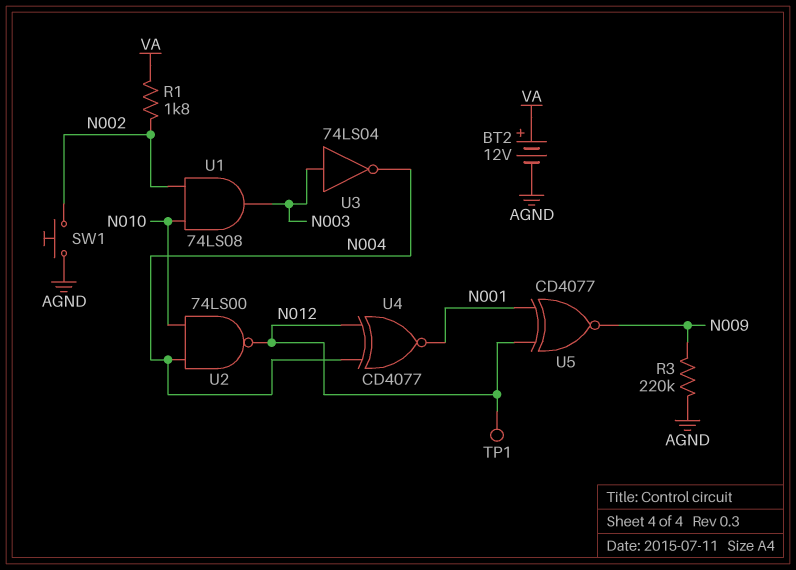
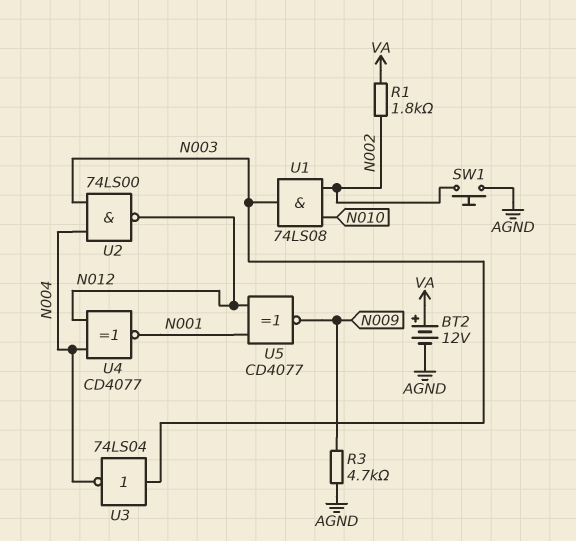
R3: 220k (AGND, N009) -> 4.7k (AGND, N009)
TP1: test point (N012) -> none
U2: NAND 74LS00 (in N004, in N010, out N012) -> NAND 74LS00 (in N003, in N004, out N012)

